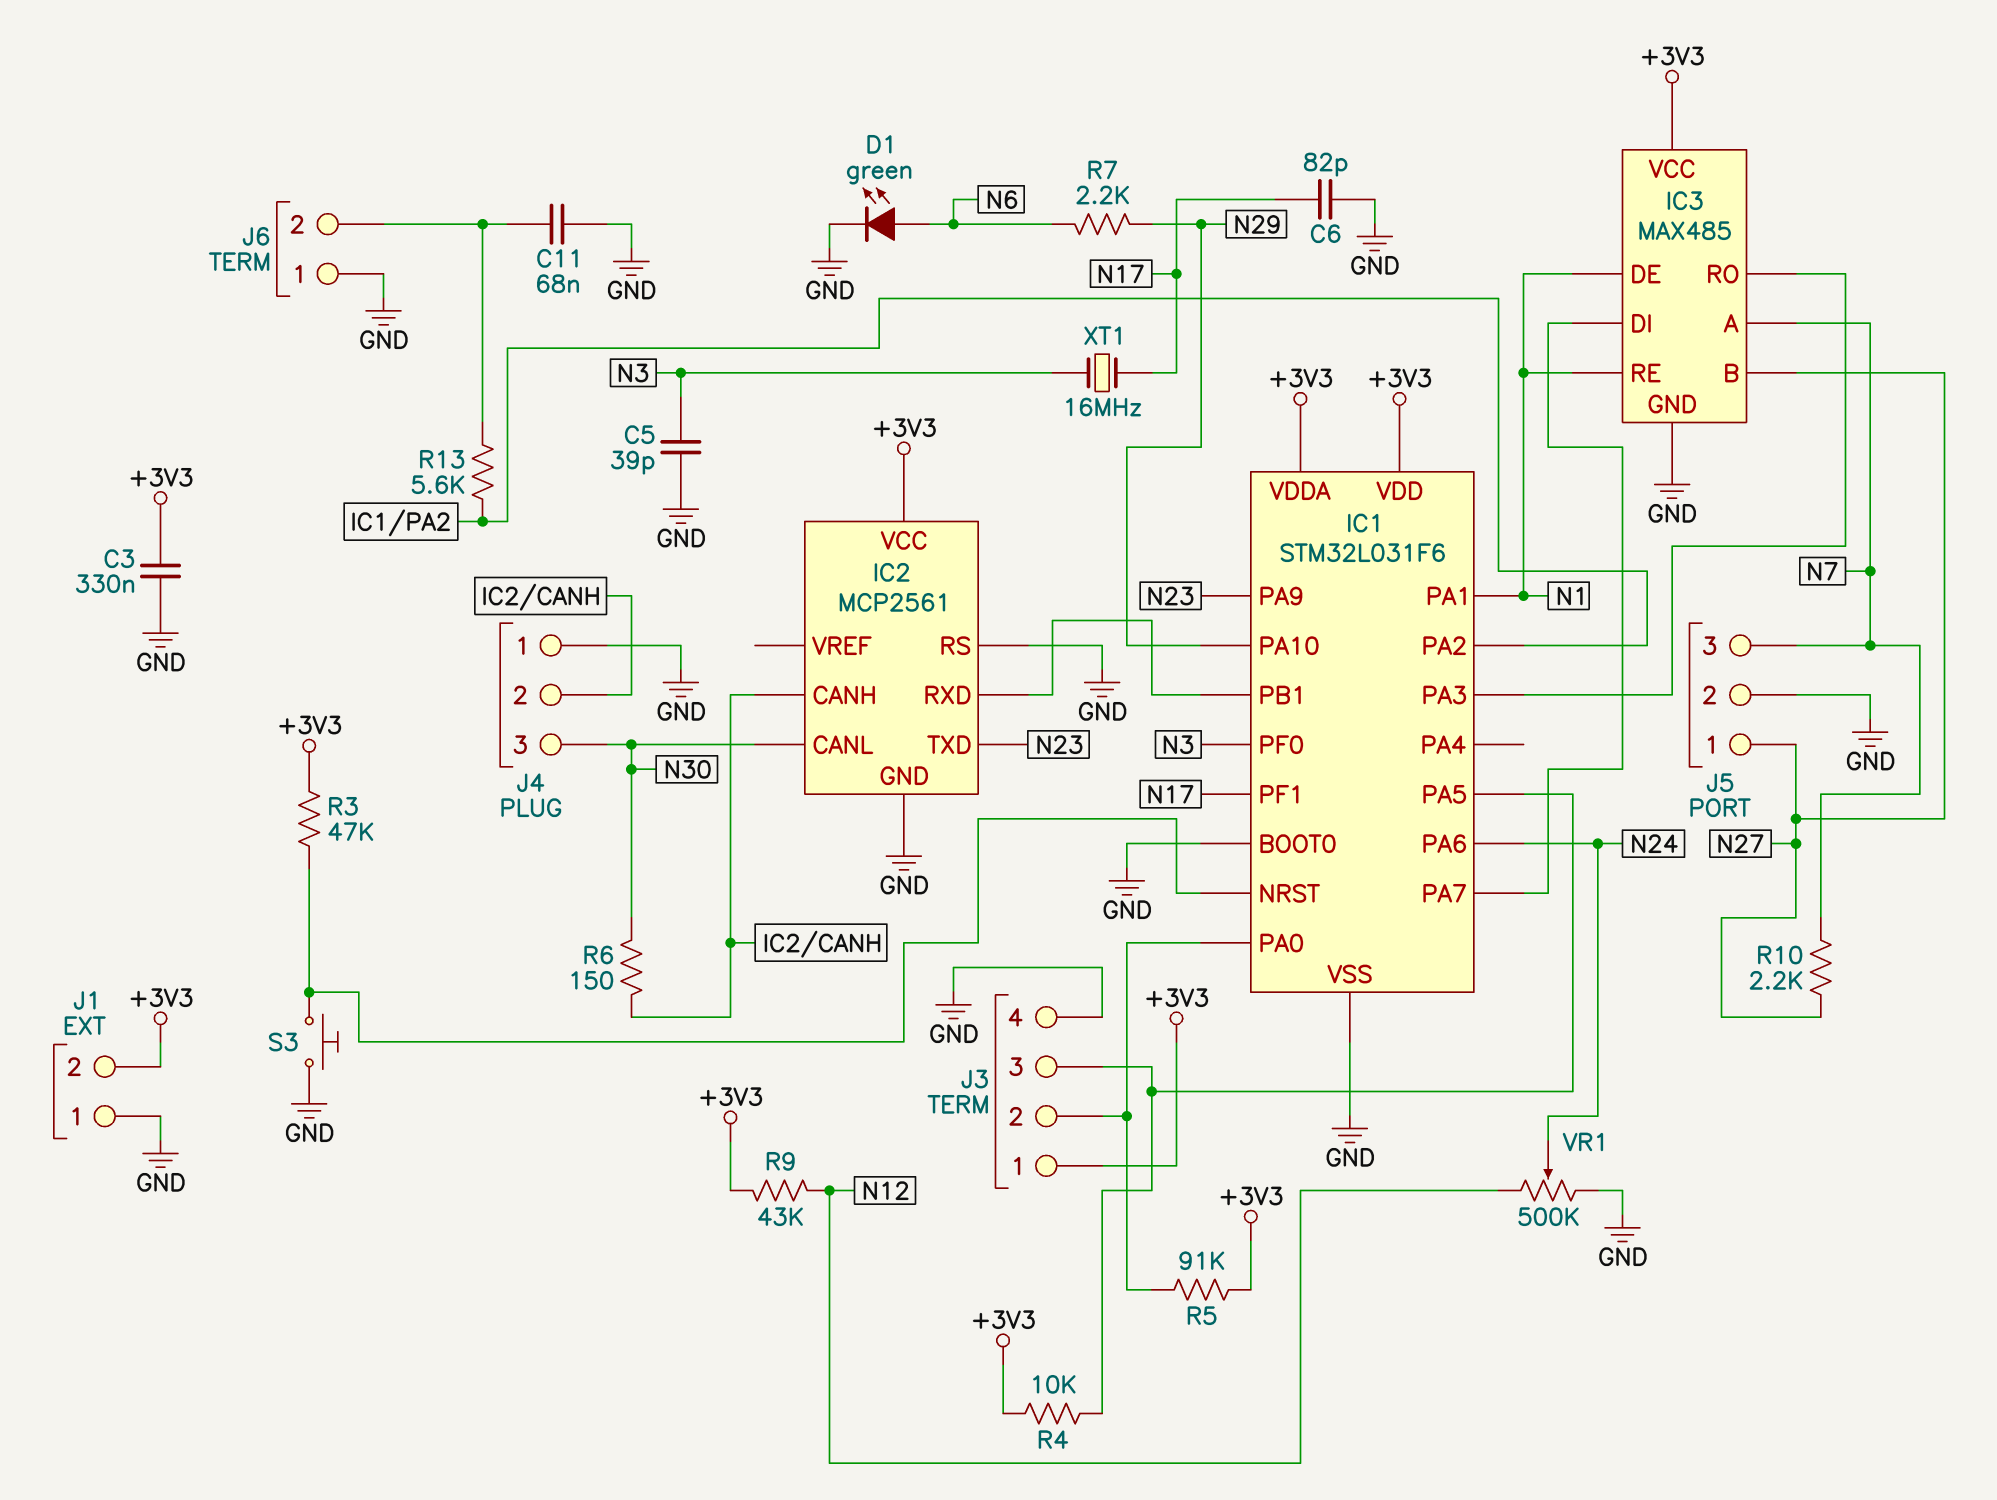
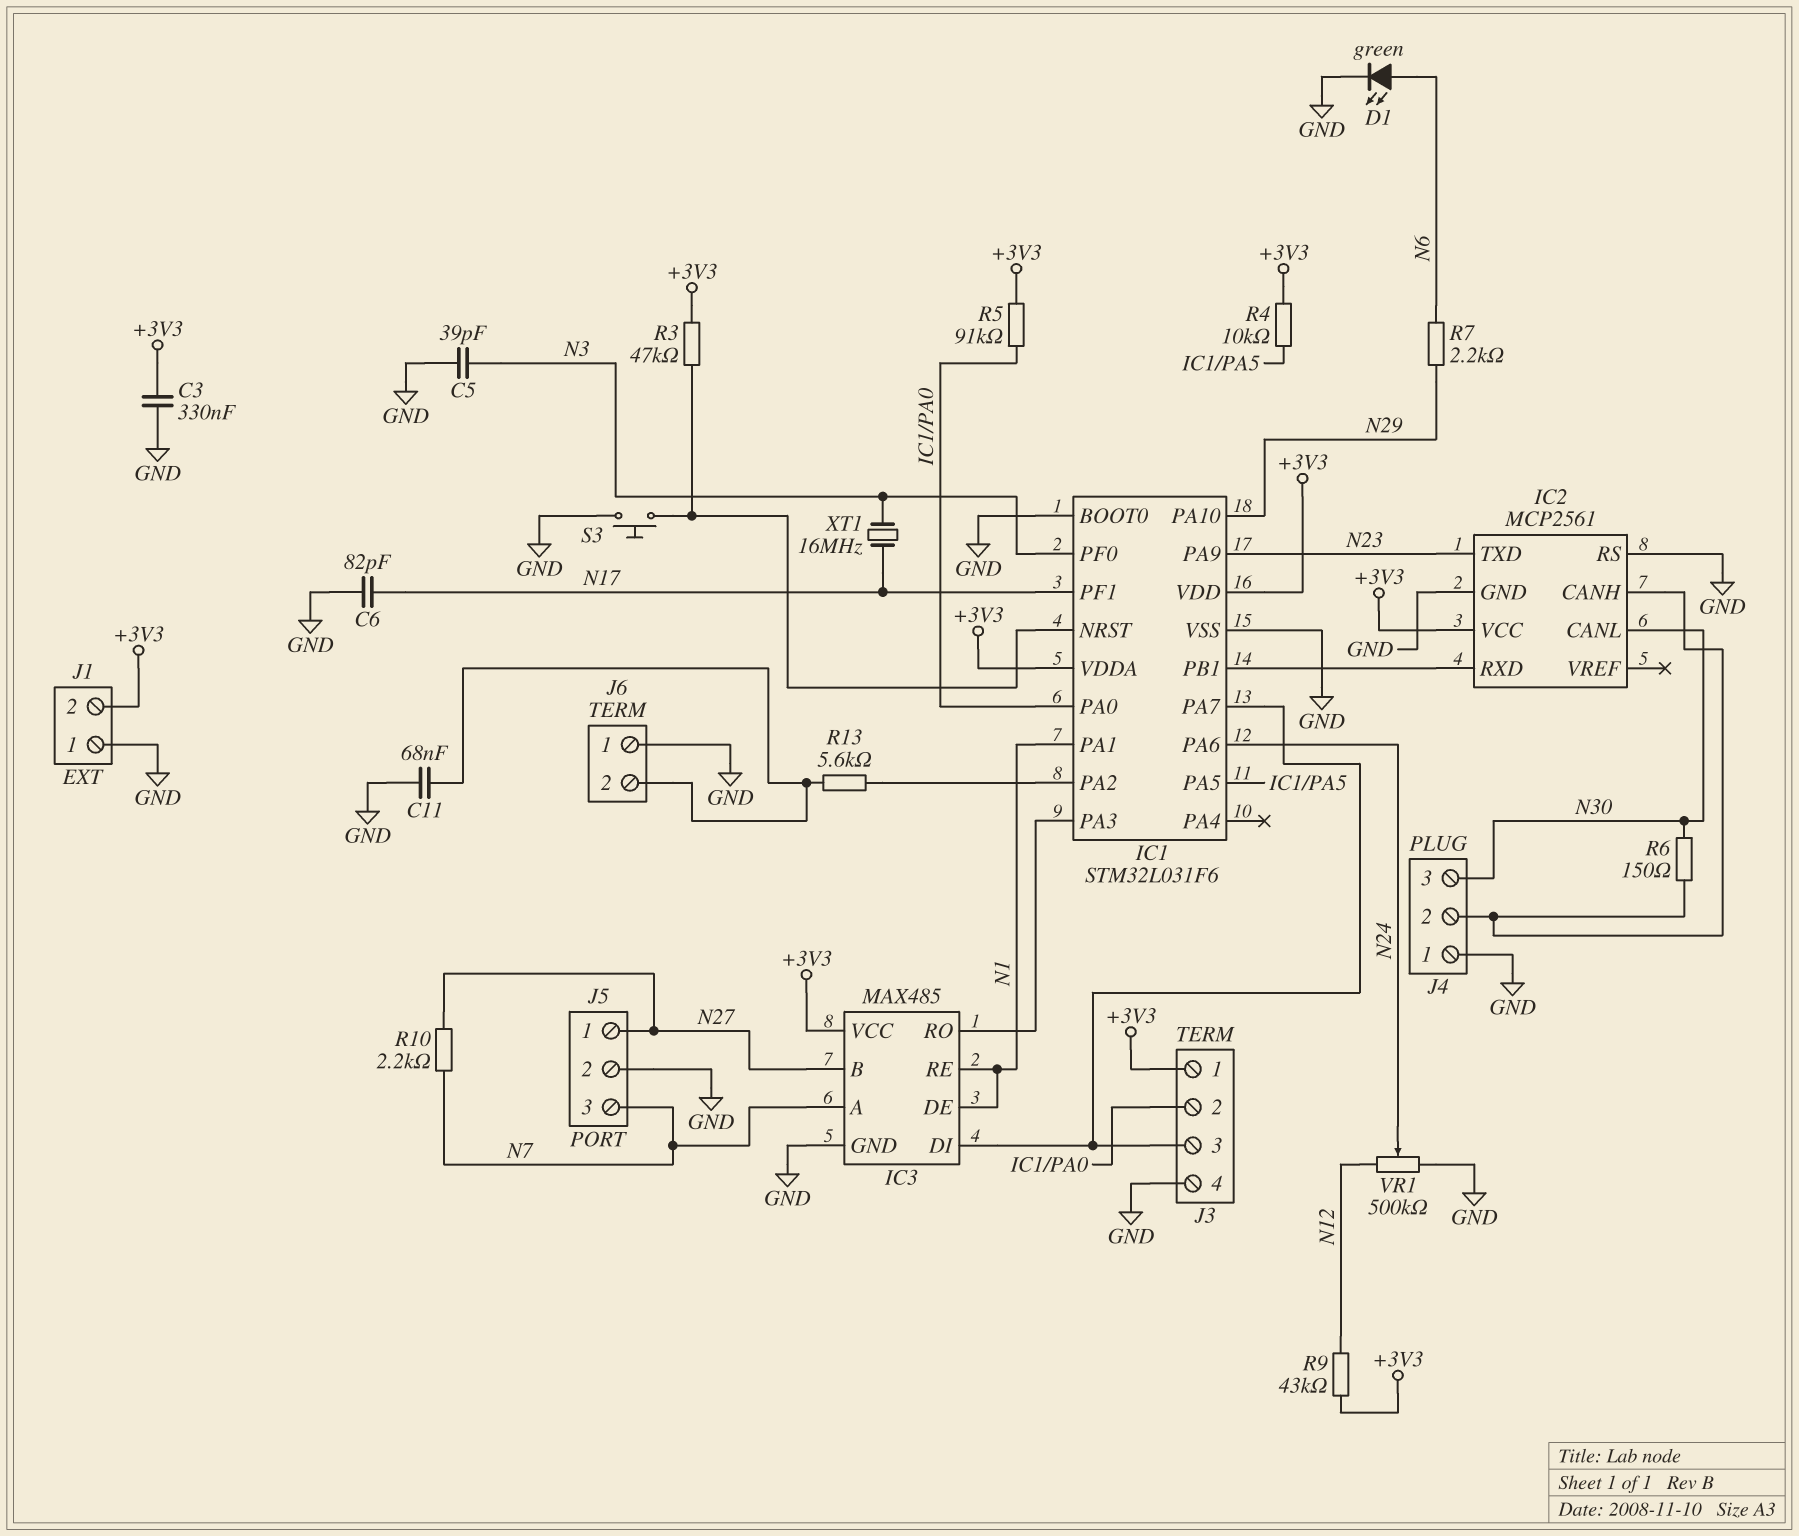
J3 pin 3: IC1/PA5 -> IC1/PA7

